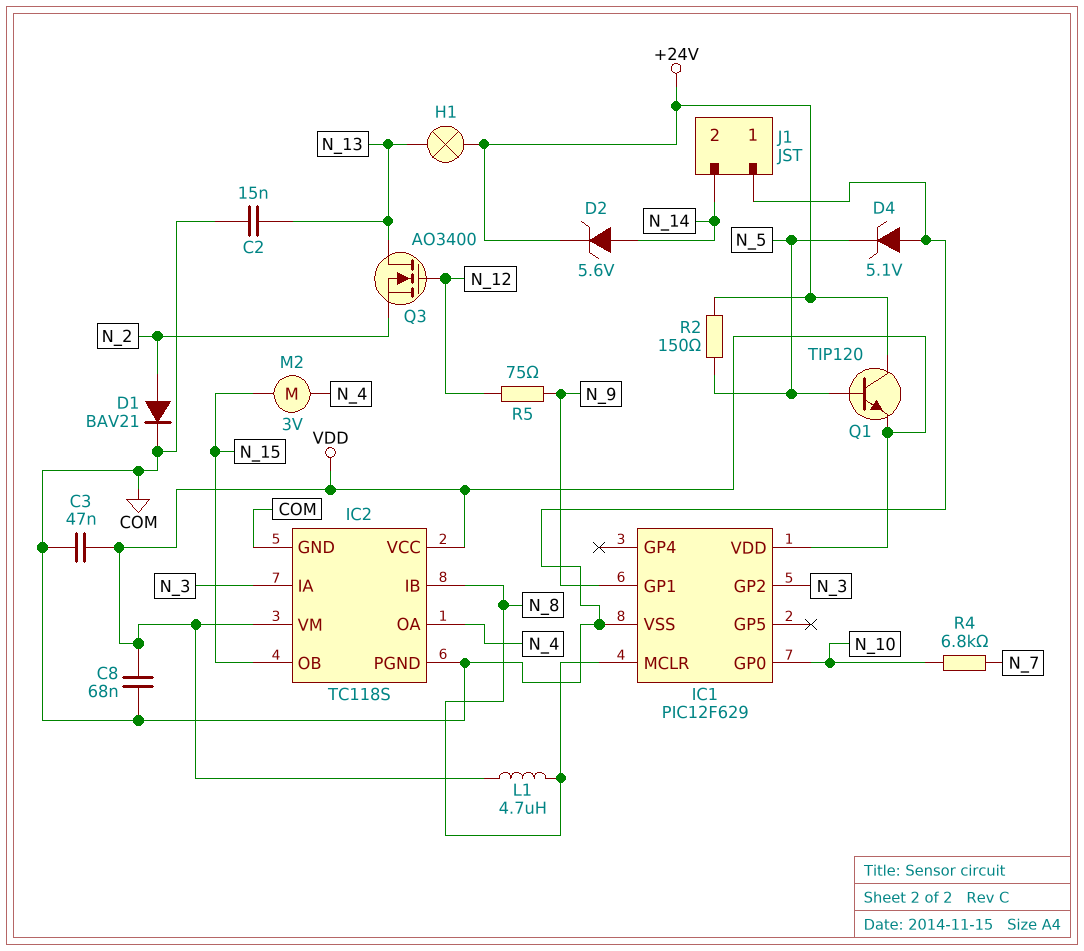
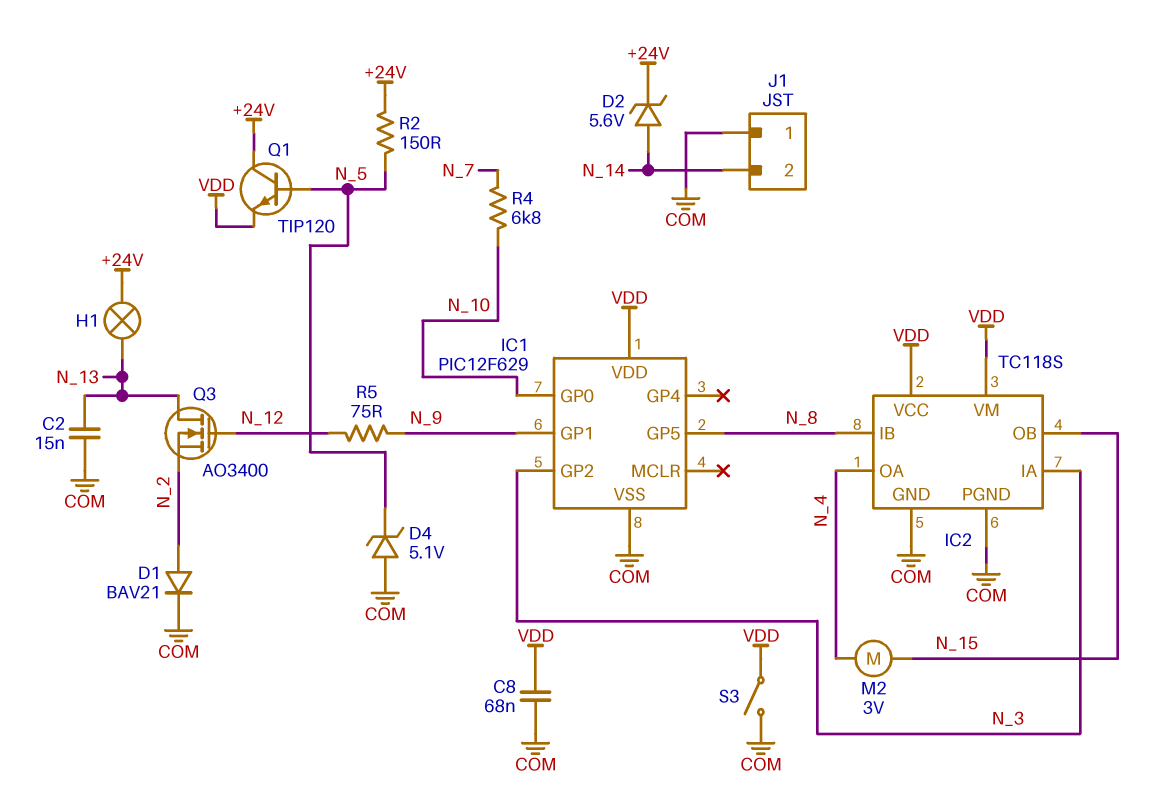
C3: 47nF (COM, VDD) -> none
IC1 pin GP5: none -> N_8
IC1 pin MCLR: N_8 -> none
L1: 4.7uH (N_8, VDD) -> none
S3: none -> switch (COM, VDD)

